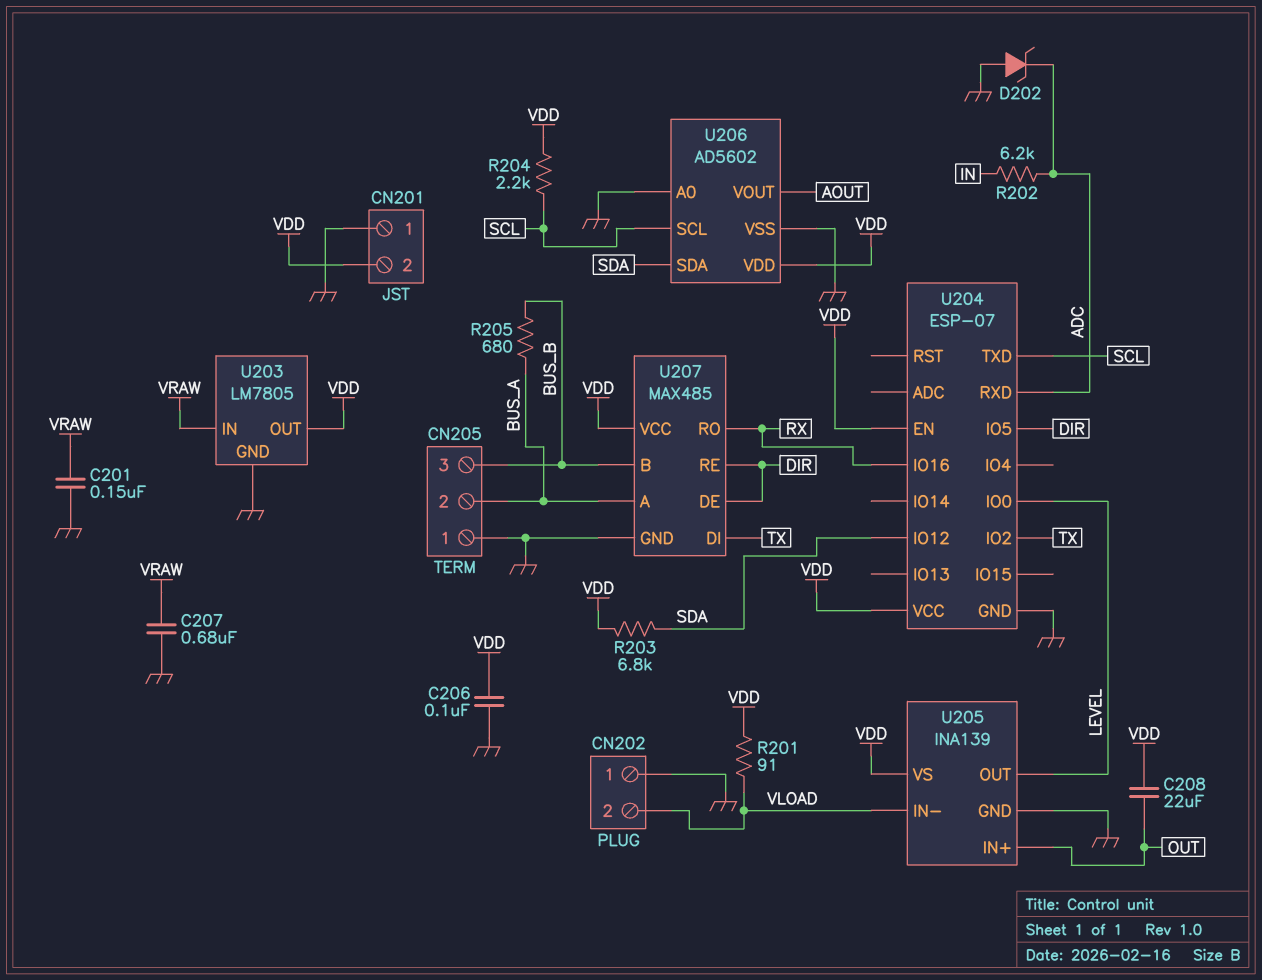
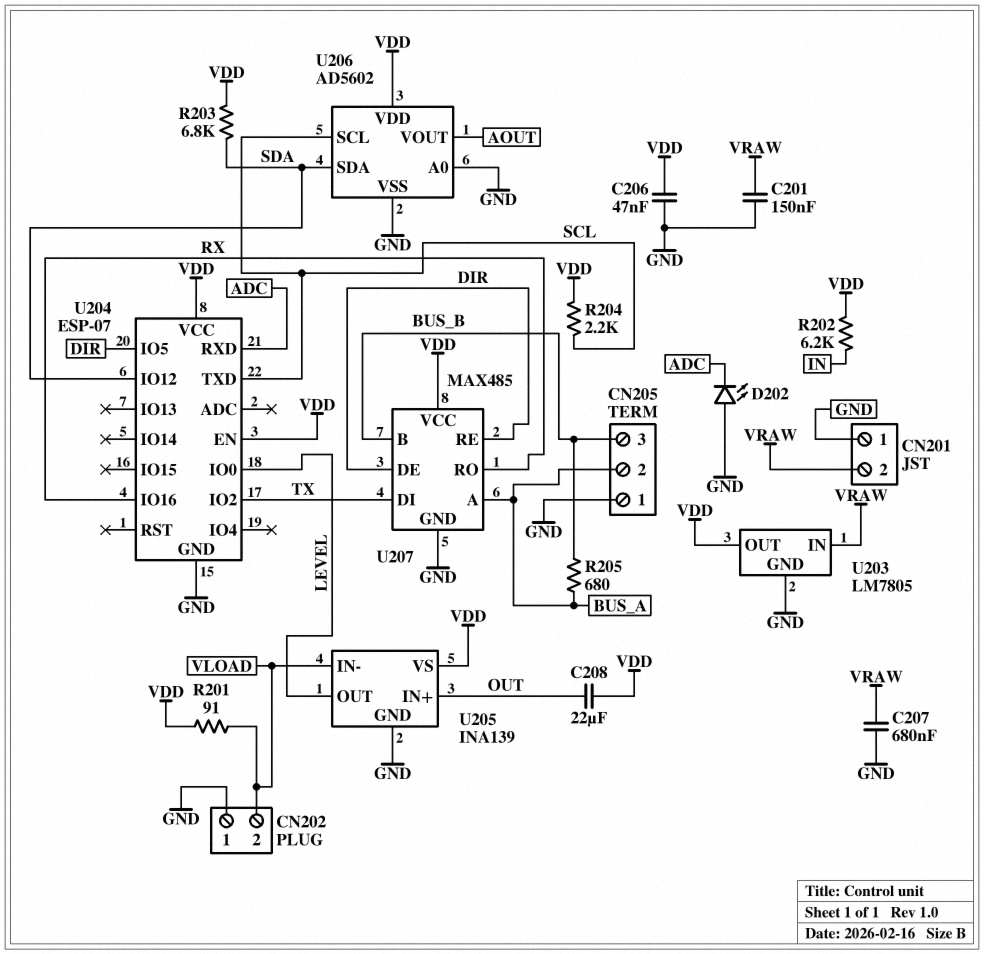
C206: 100nF (GND, VDD) -> 47nF (GND, VDD)
CN201 pin 2: VDD -> VRAW
D202: zener (A GND, K ADC) -> LED (A GND, K ADC)
R202: 6.2k (ADC, IN) -> 6.2k (IN, VDD)

